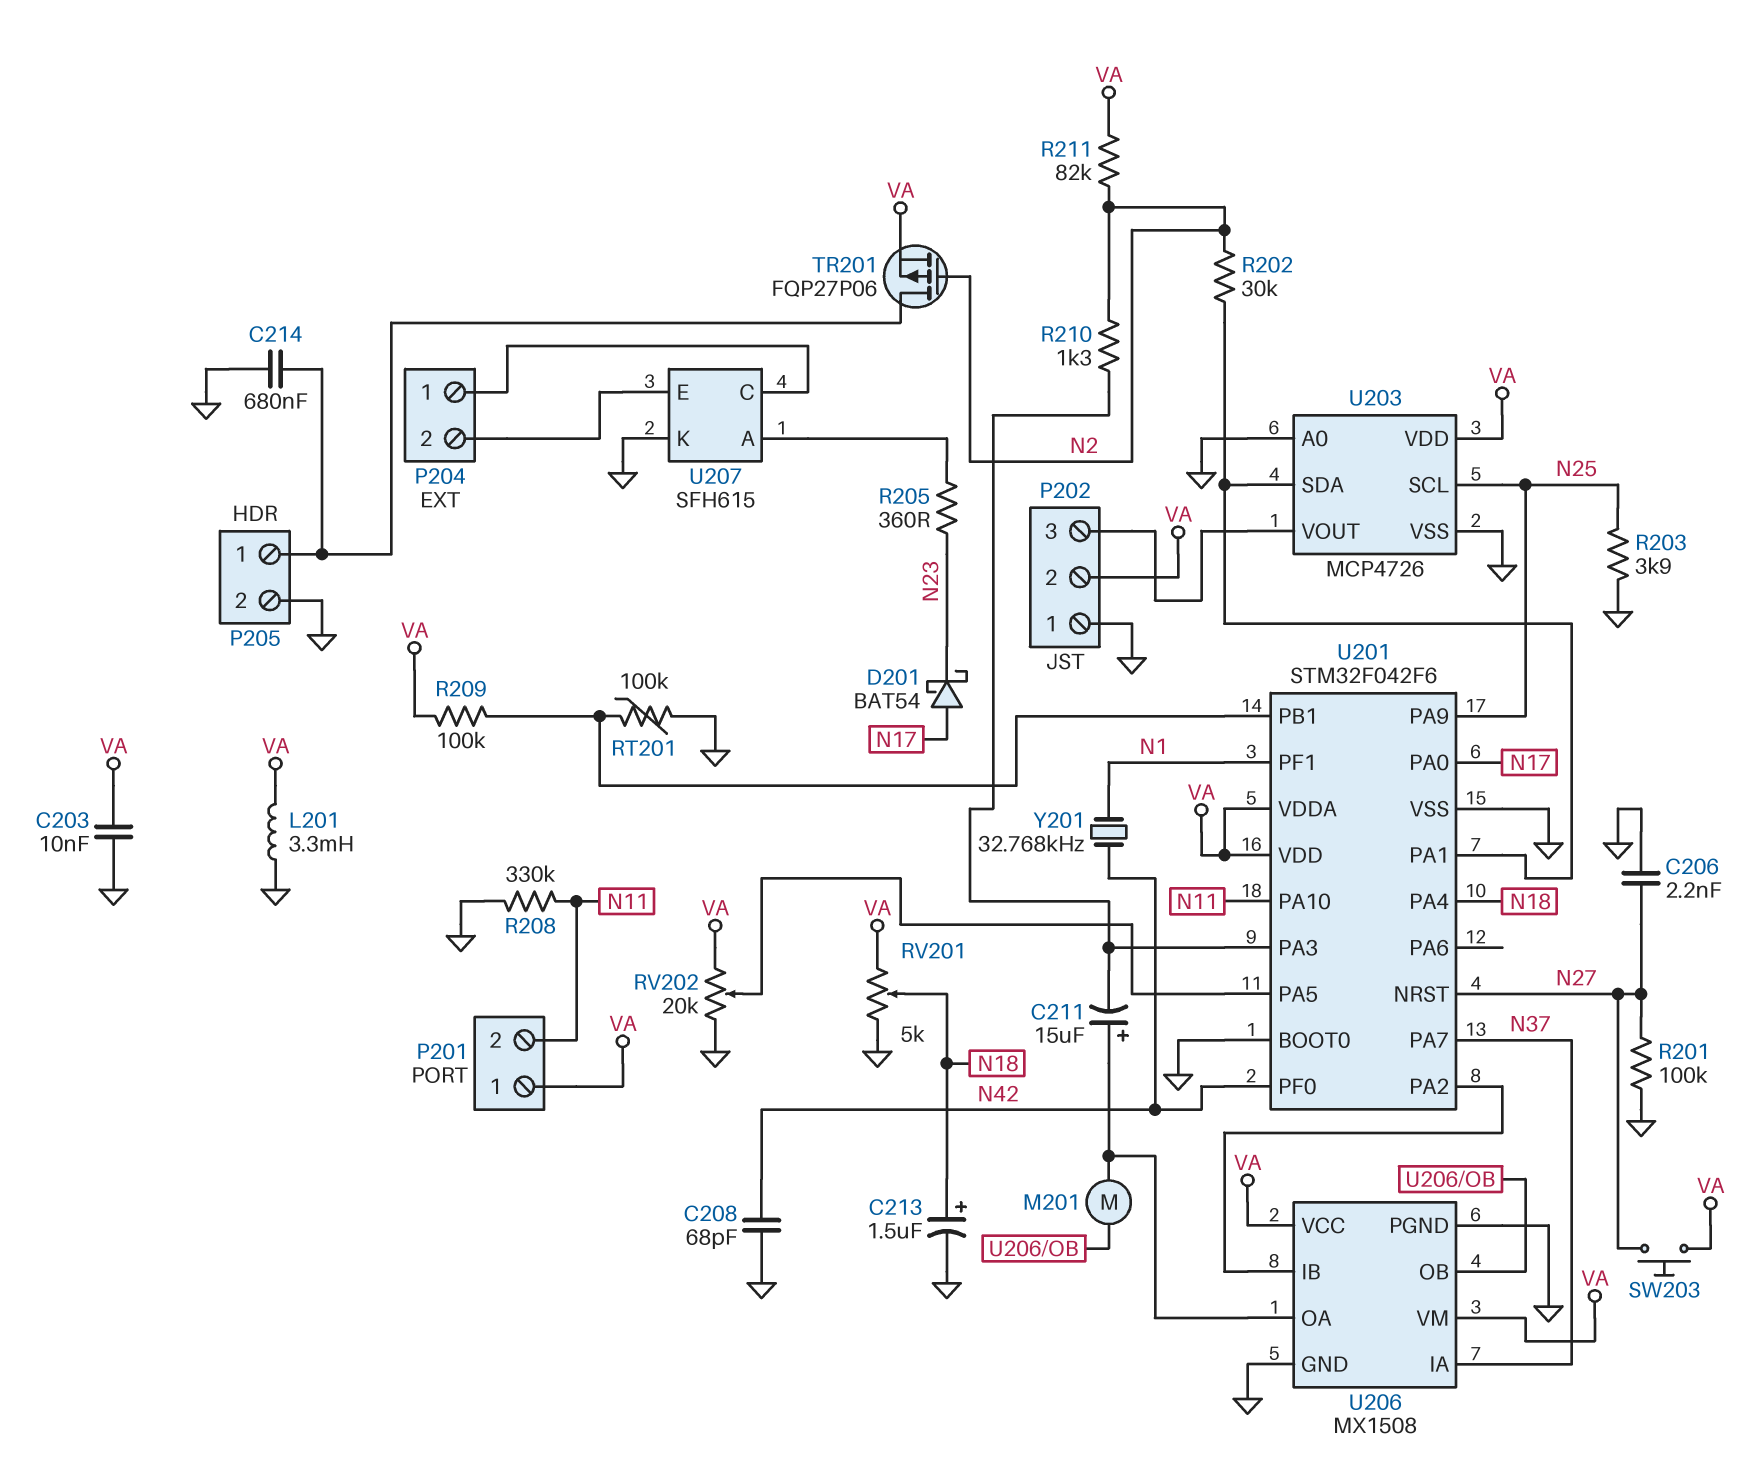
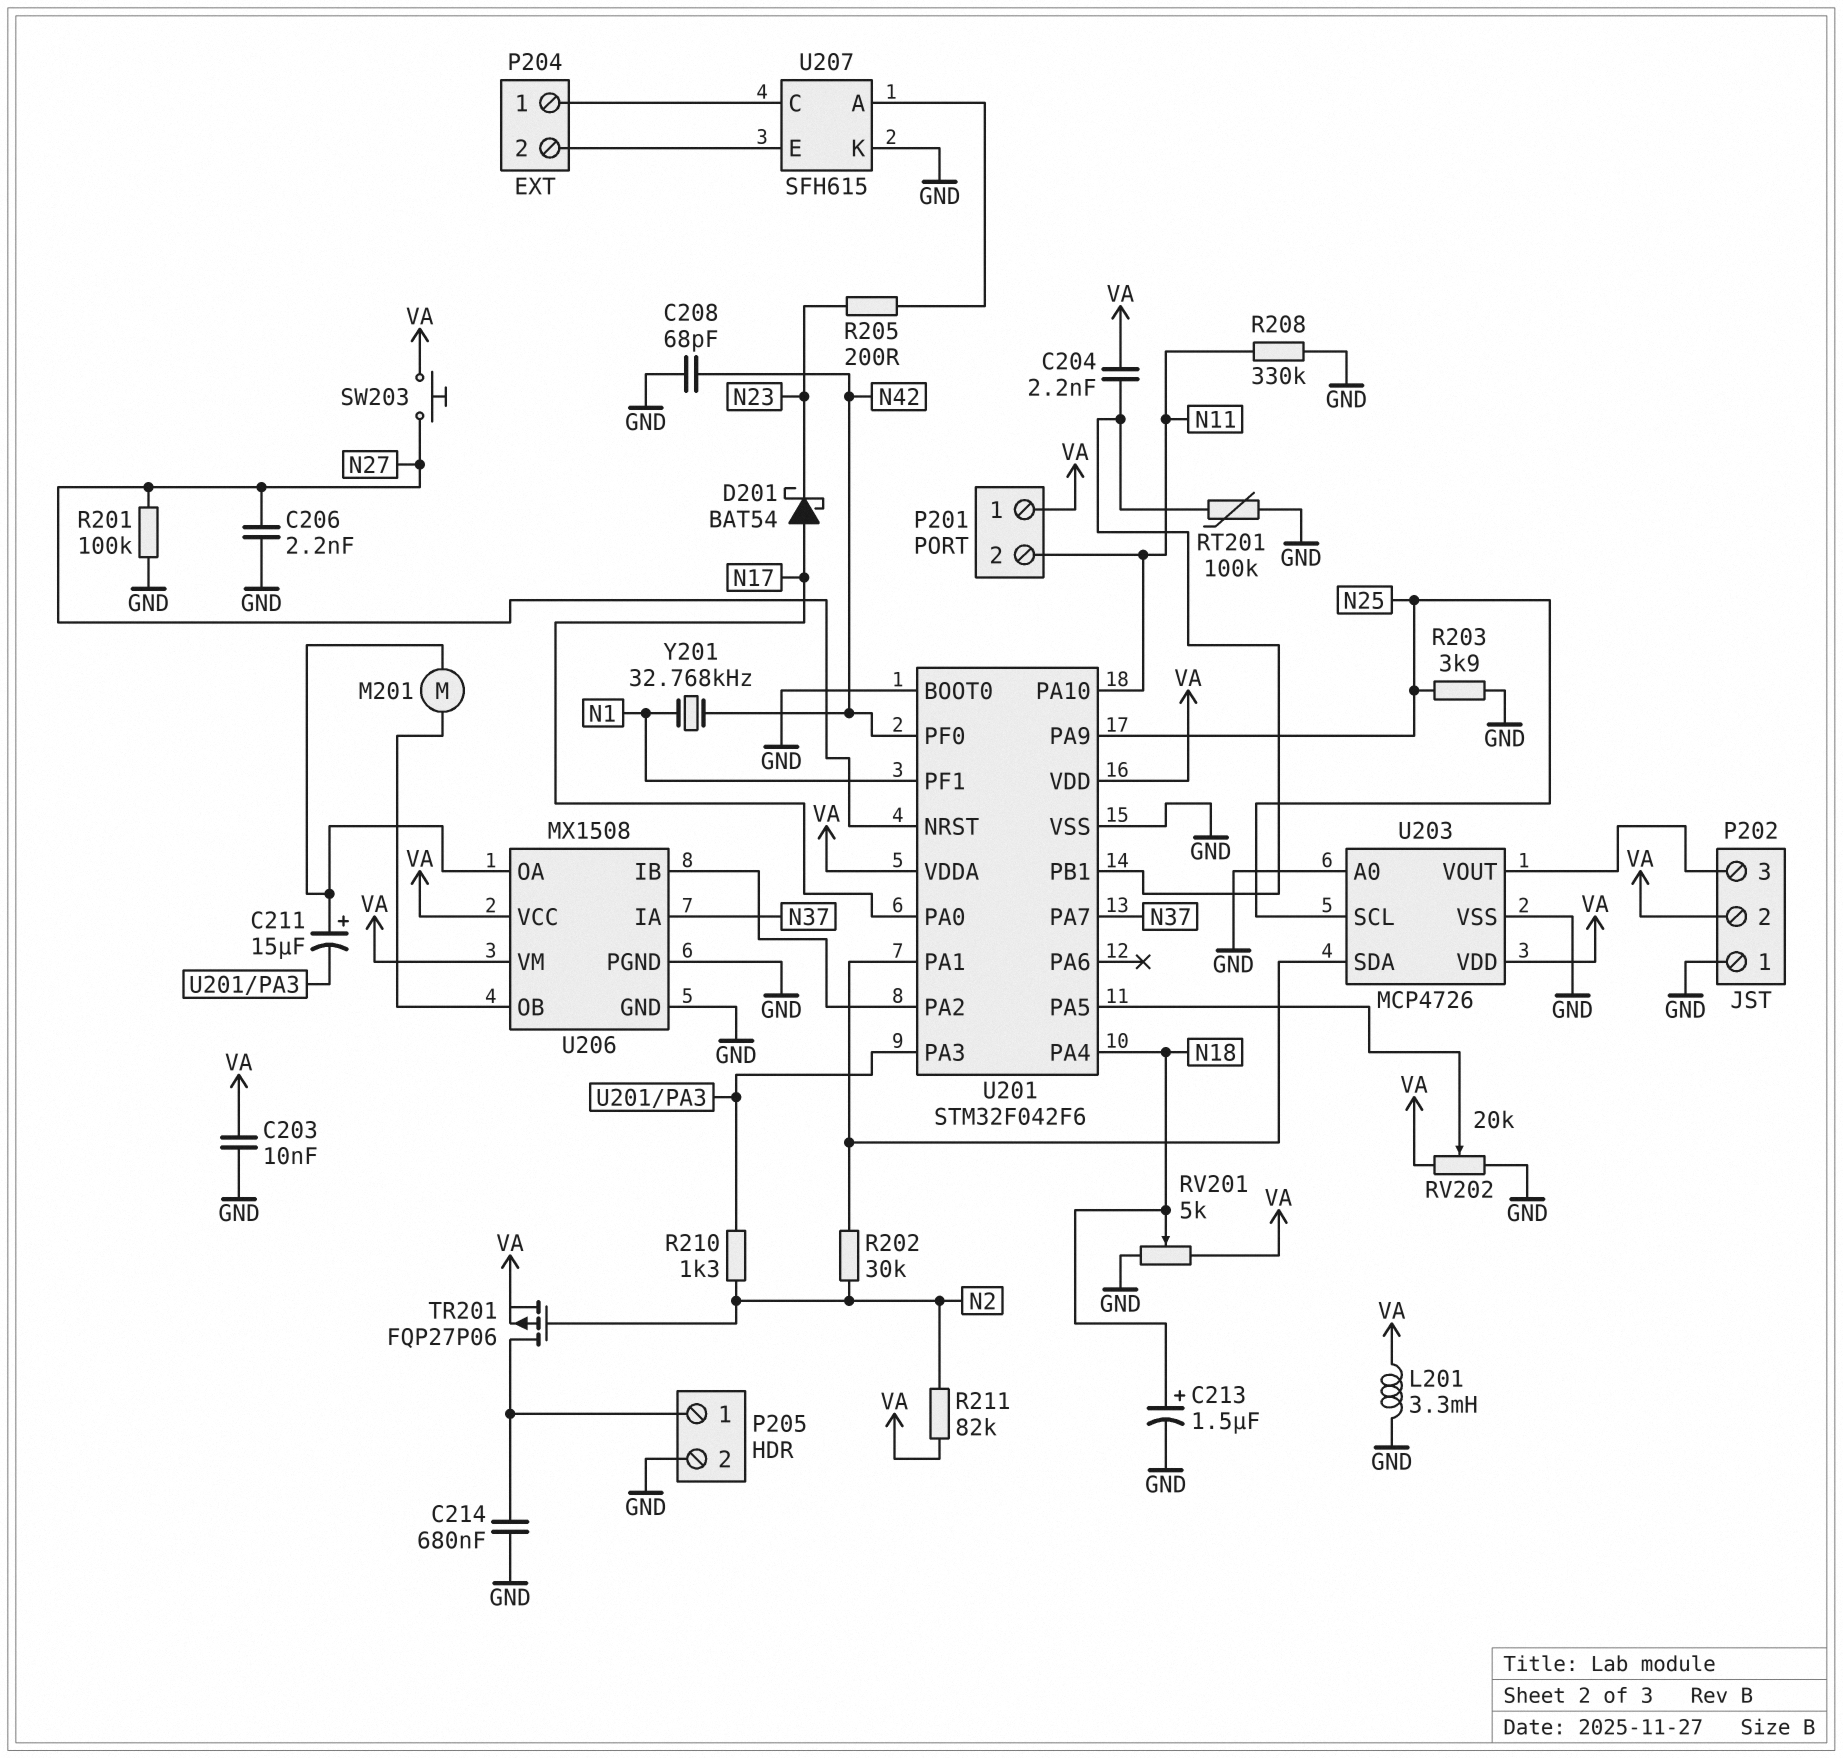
C204: none -> 2.2nF (U201/PB1, VA)
R205: 360 (N23, U207/A) -> 200 (N23, U207/A)
R209: 100k (U201/PB1, VA) -> none

